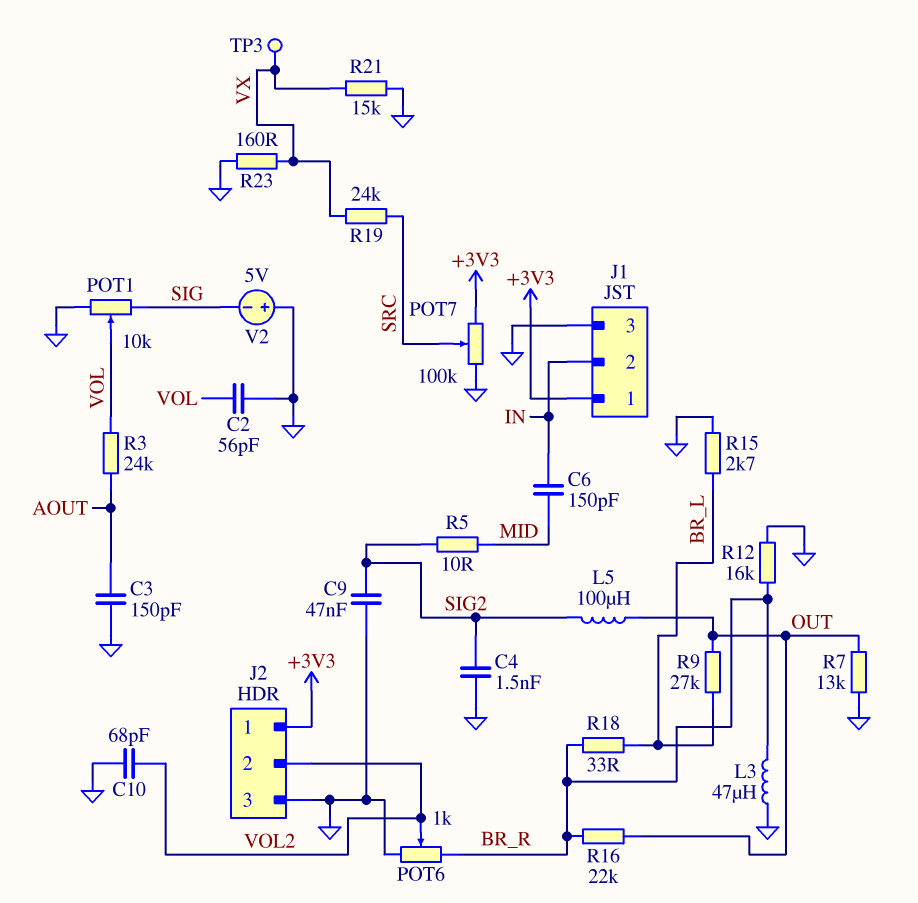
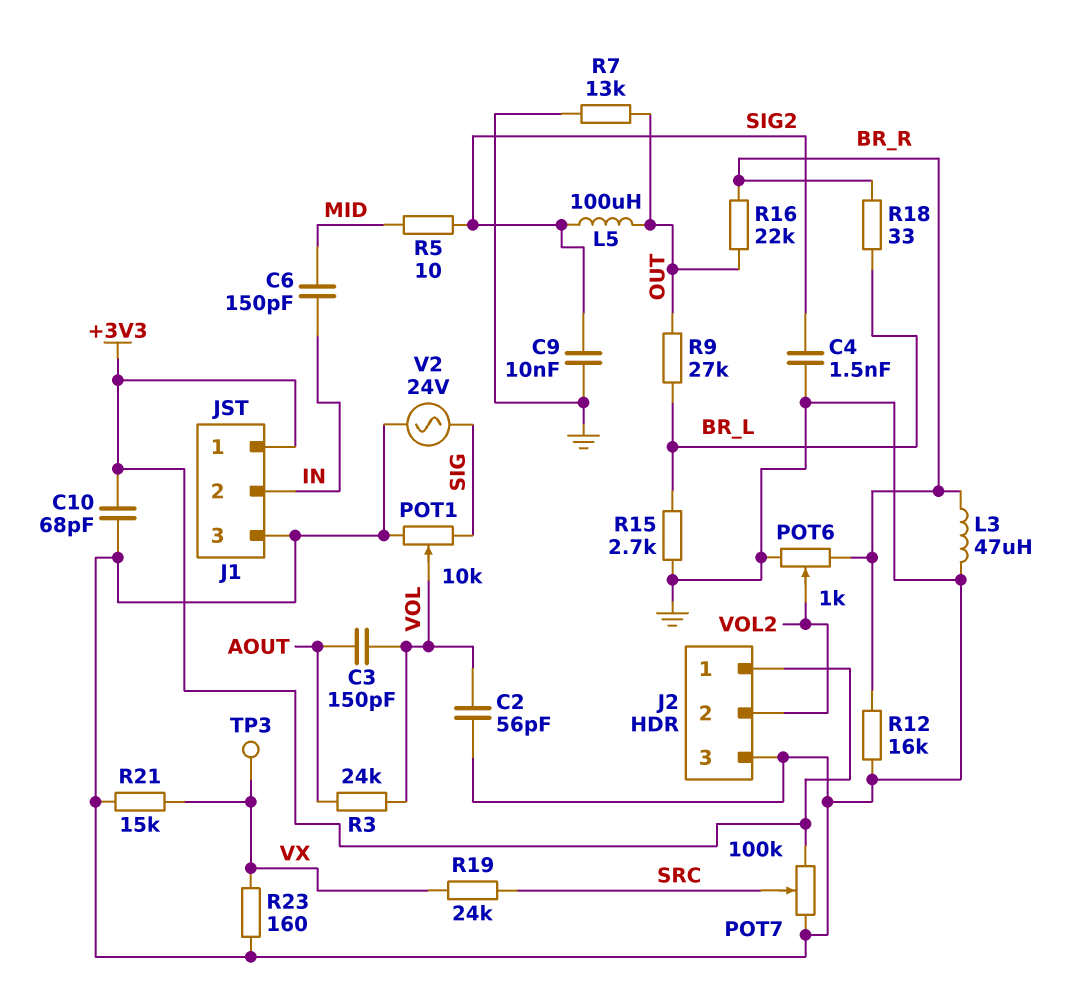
C3: 150pF (AOUT, GND) -> 150pF (AOUT, VOL)
C9: 47nF (GND, SIG2) -> 10nF (GND, SIG2)
C10: 68pF (GND, VOL2) -> 68pF (+3V3, GND)
V2: 5V (plus GND, minus SIG) -> AC 24V (GND, SIG)

